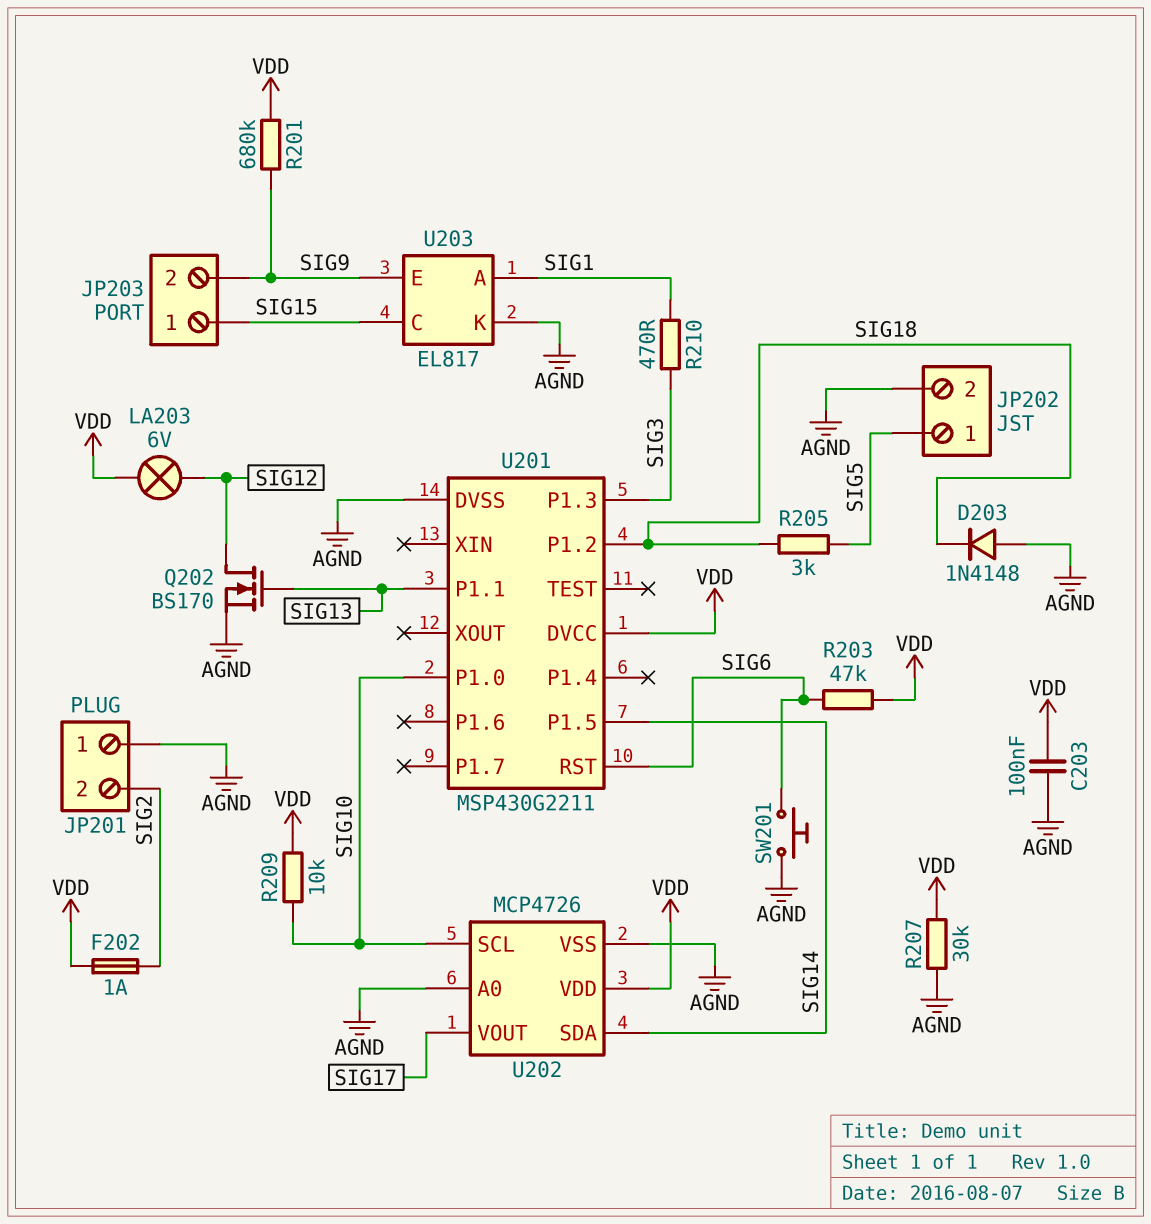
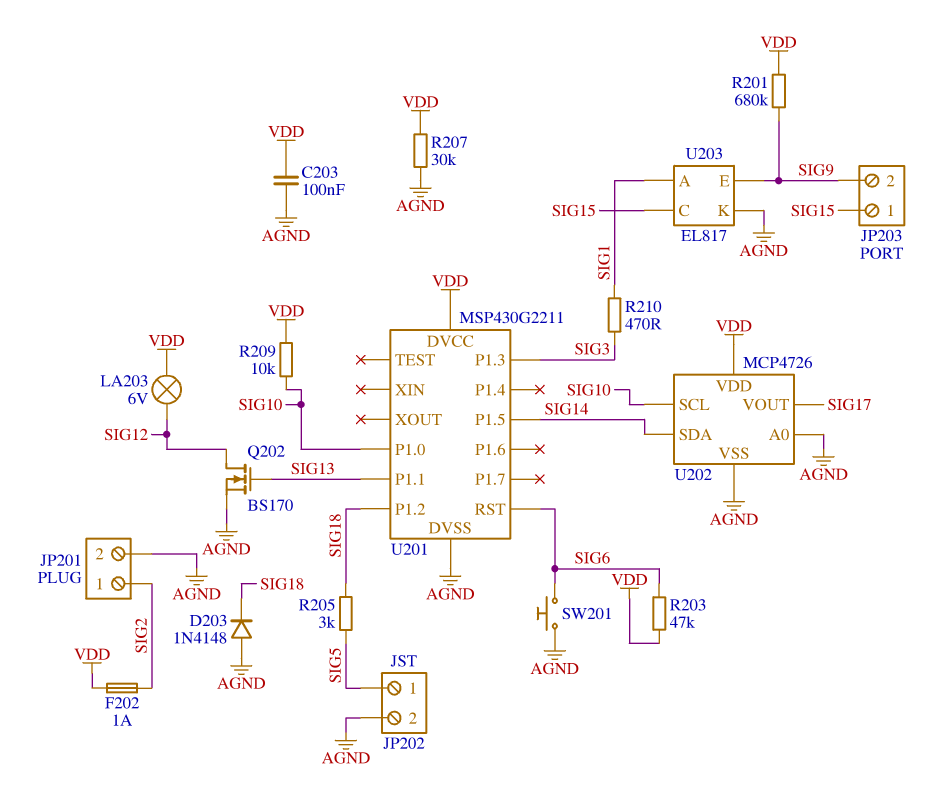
JP201 pin 1: AGND -> SIG2
JP201 pin 2: SIG2 -> AGND

